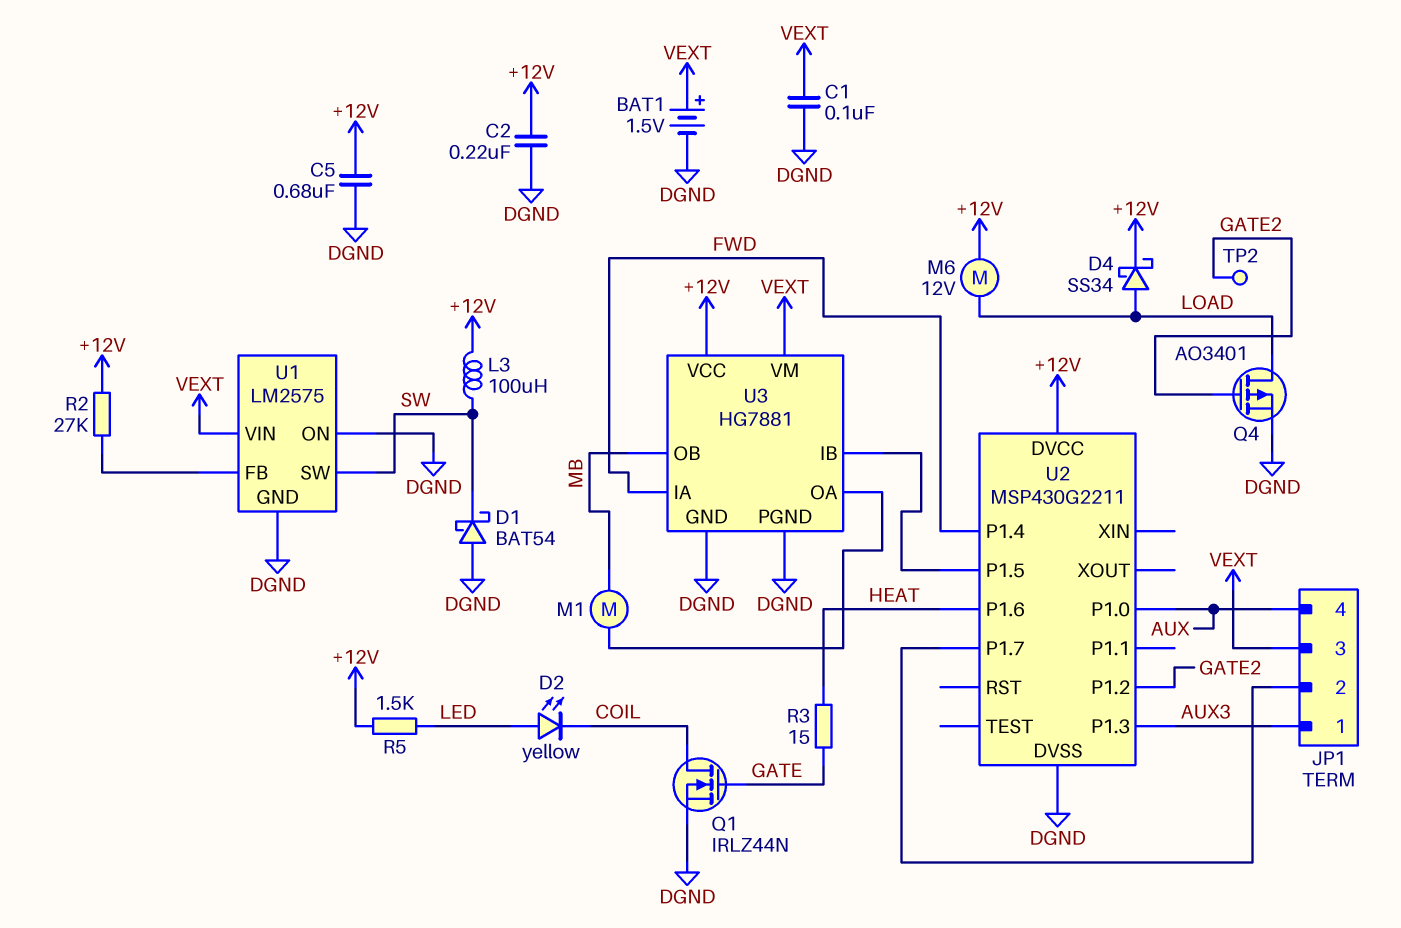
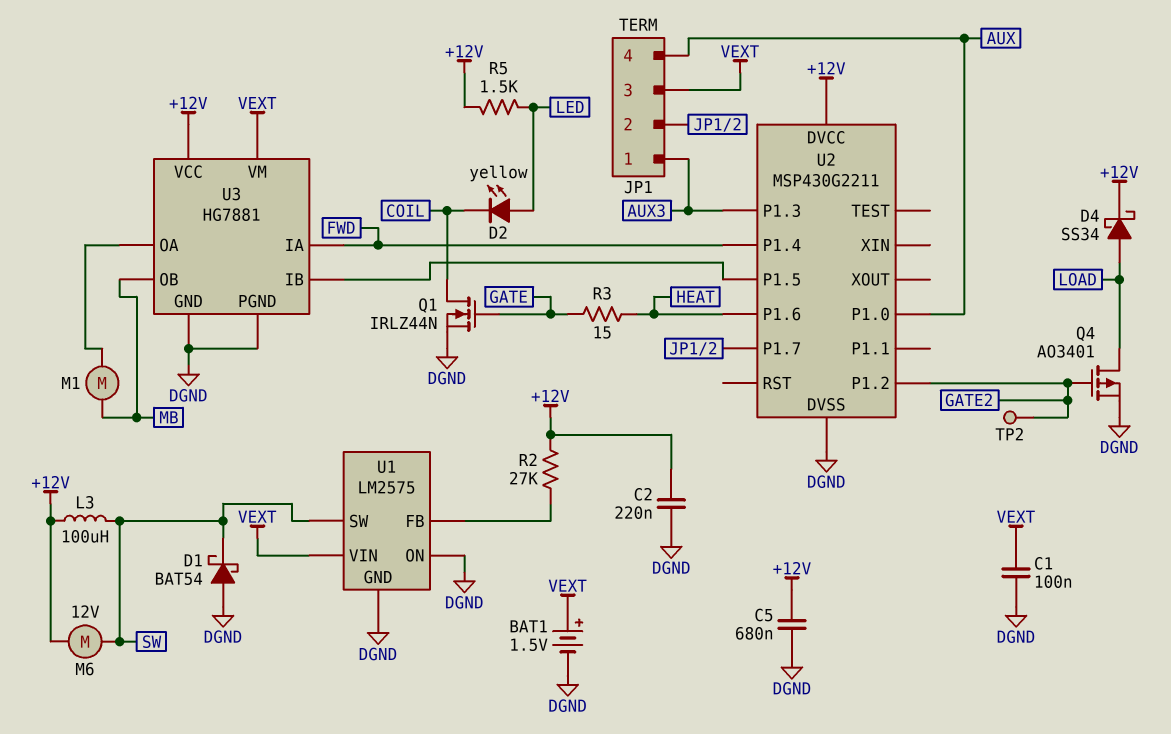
M6: motor 12V (+12V, LOAD) -> motor 12V (+12V, SW)

